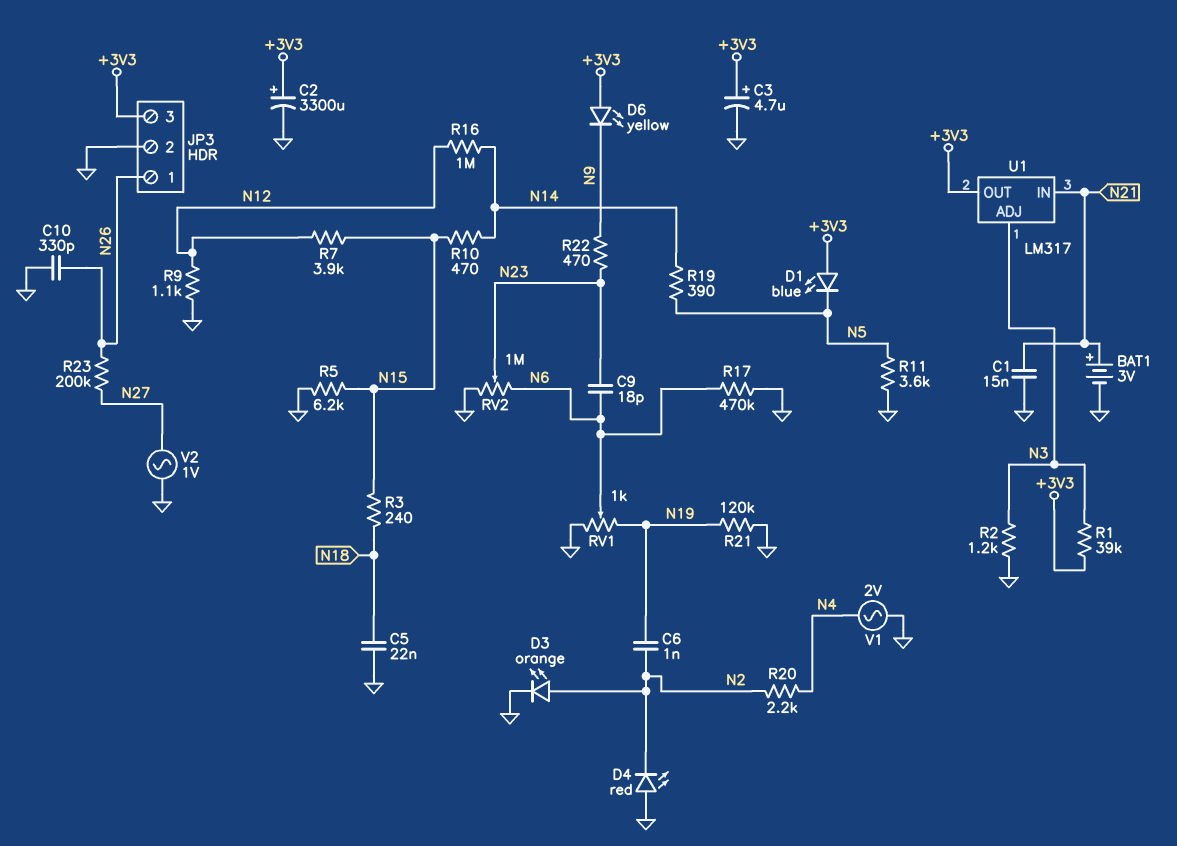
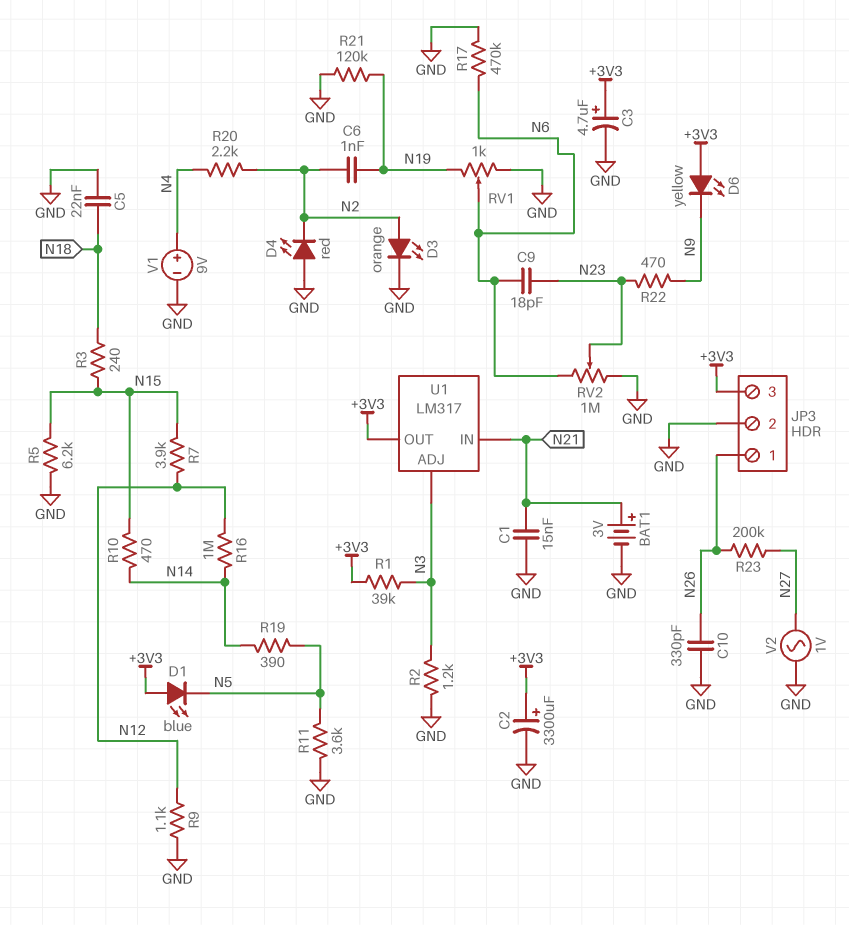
V1: AC 2V (GND, N4) -> 9V (plus N4, minus GND)

